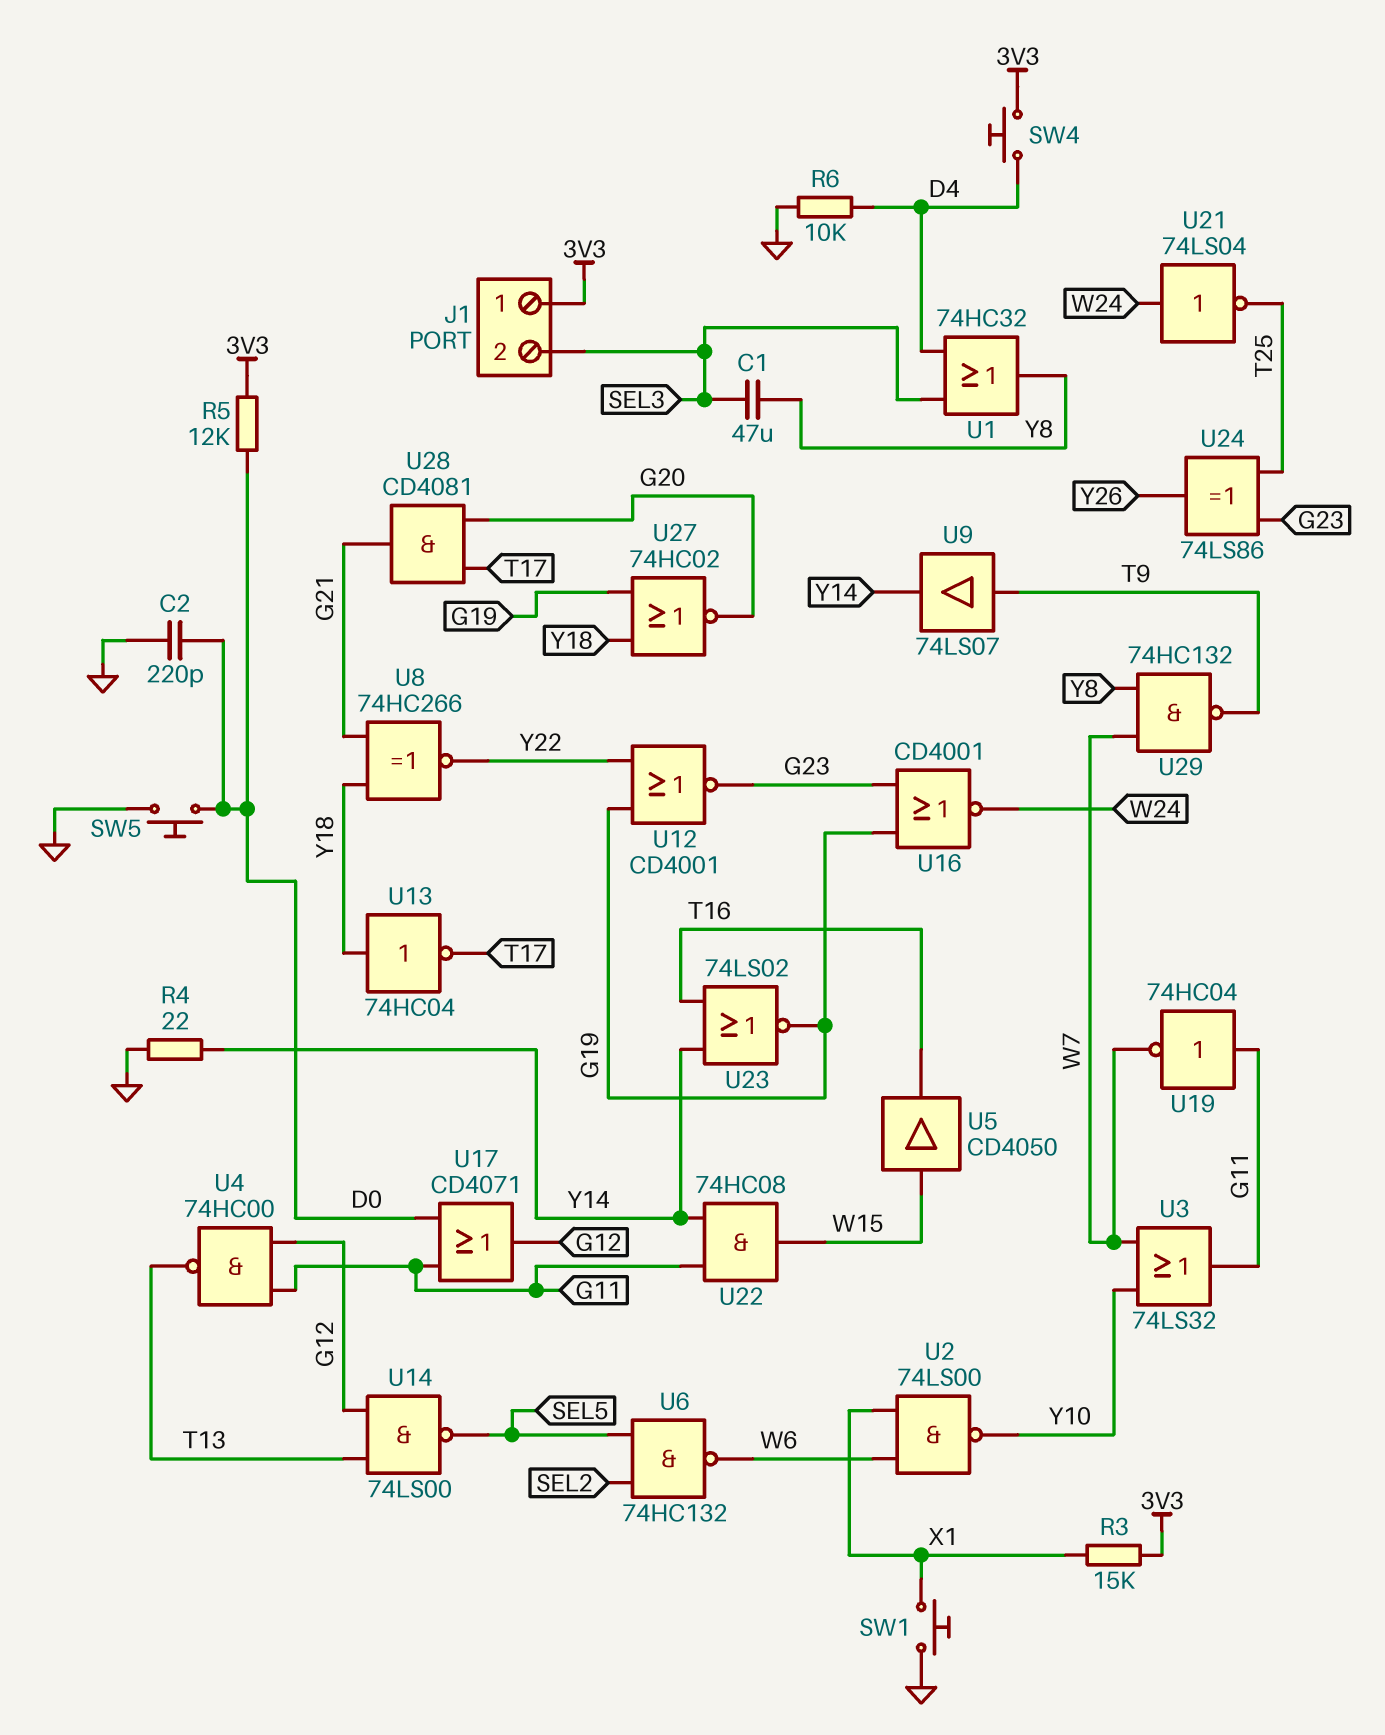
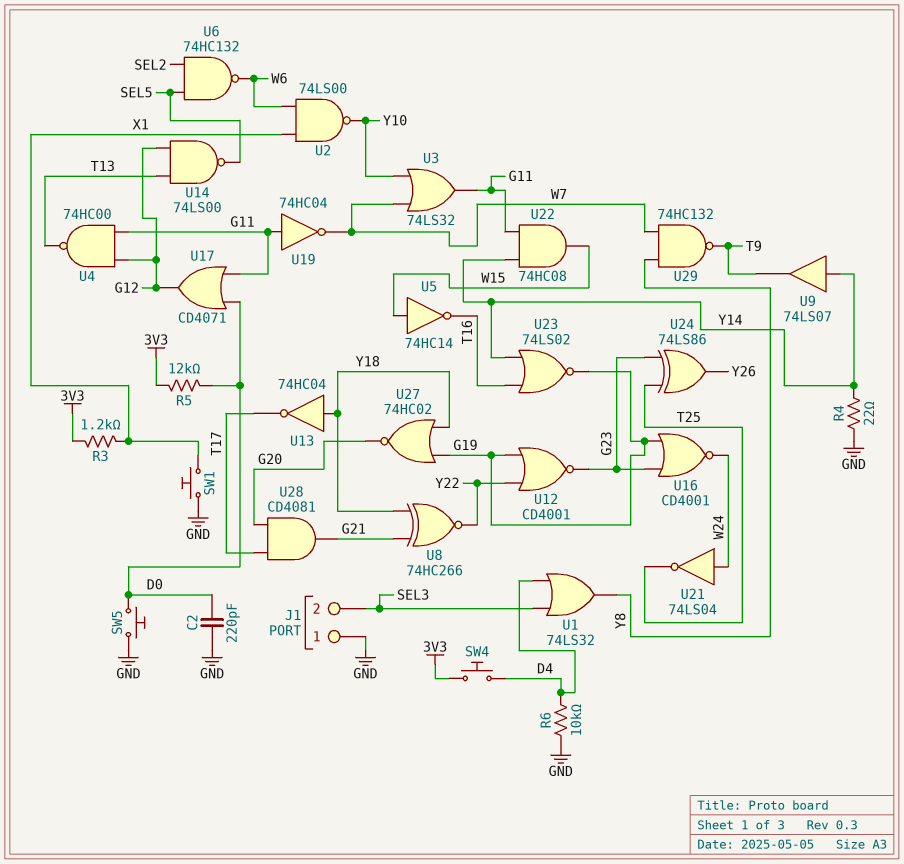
C1: 47uF (SEL3, Y8) -> none
J1 pin 1: 3V3 -> GND
R3: 15k (3V3, X1) -> 1.2k (3V3, X1)
U1: OR 74HC32 (in D4, in SEL3, out Y8) -> OR 74LS32 (in D4, in SEL3, out Y8)
U5: buffer CD4050 (in W15, out T16) -> NOT 74HC14 (in W15, out T16)
U9: buffer 74LS07 (in T9, out Y14) -> buffer 74LS07 (in Y14, out T9)

